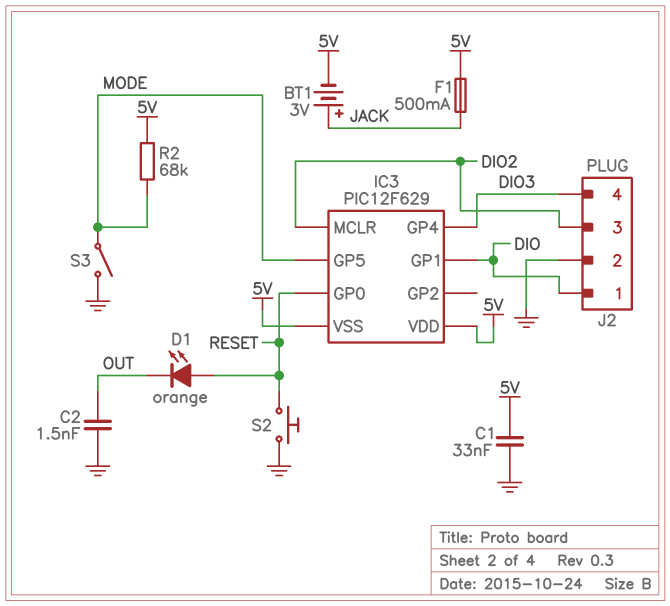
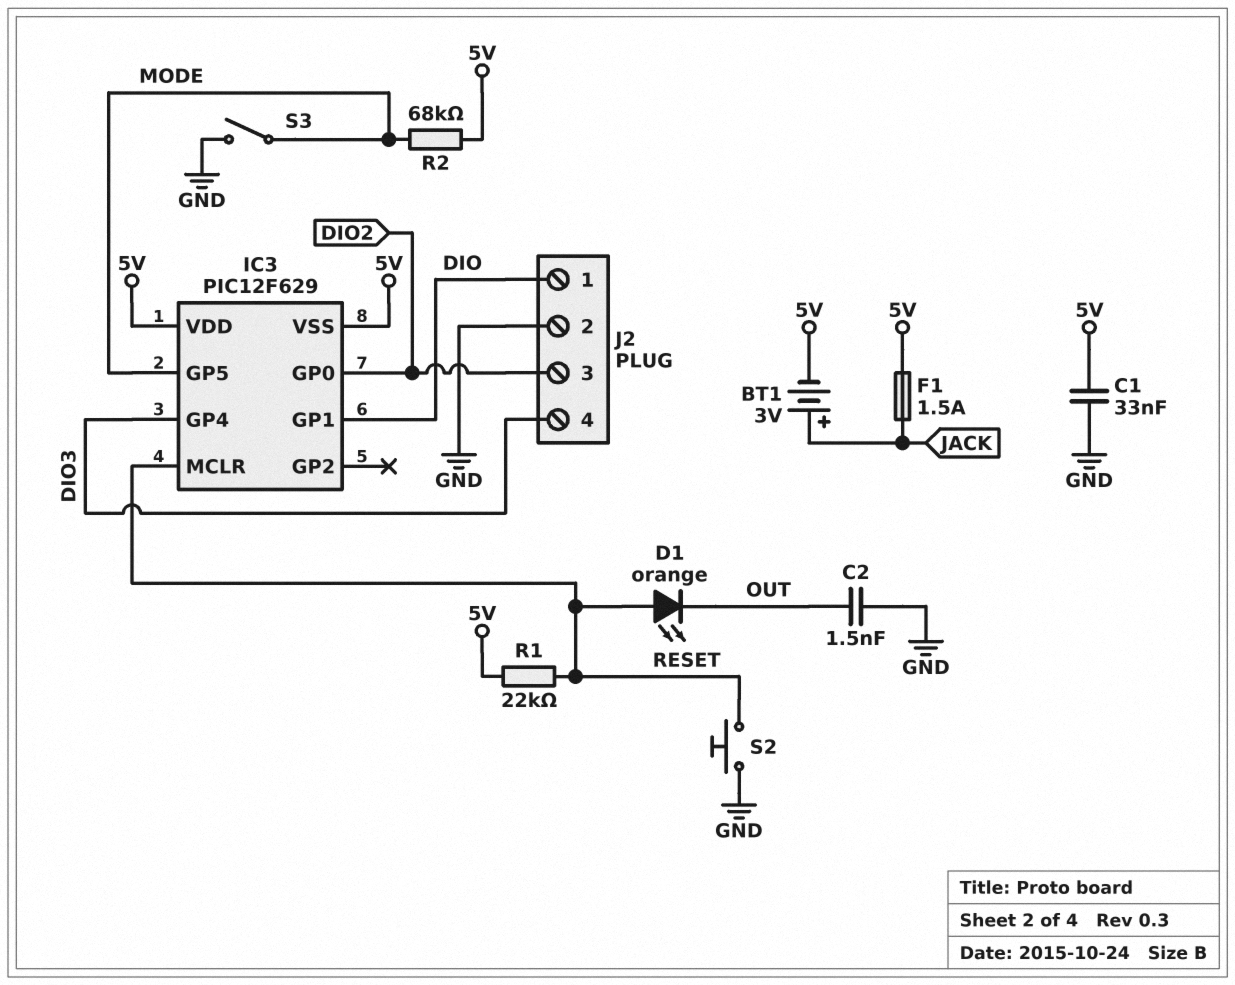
F1: 500mA (5V, JACK) -> 1.5A (5V, JACK)
IC3 pin GP0: RESET -> DIO2
IC3 pin MCLR: DIO2 -> RESET
R1: none -> 22k (5V, RESET)

